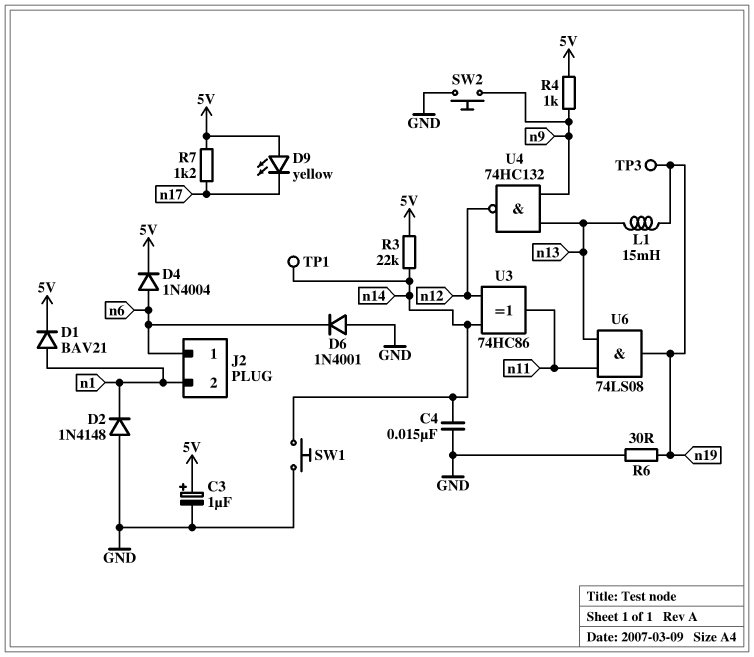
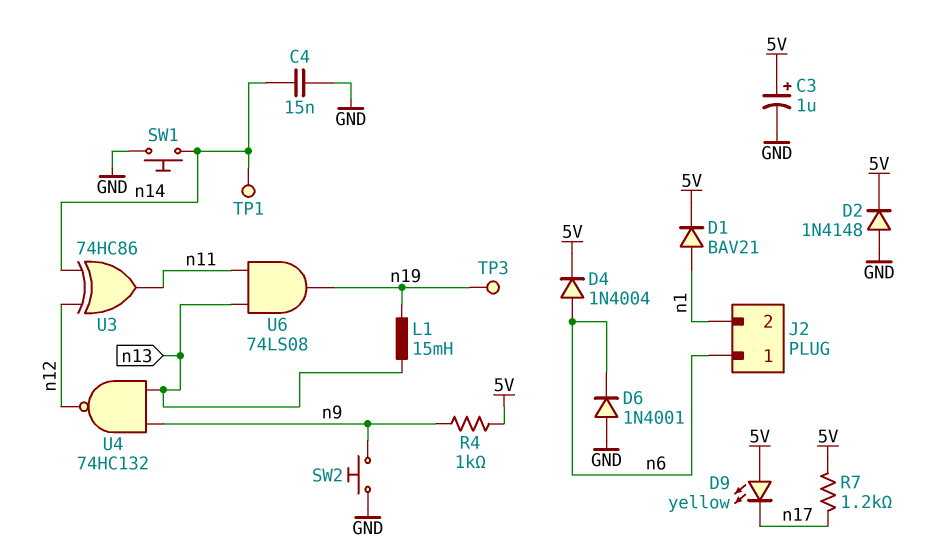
D2: diode 1N4148 (A GND, K n1) -> diode 1N4148 (A GND, K 5V)
R3: 22k (5V, n14) -> none
R6: 30 (GND, n19) -> none

